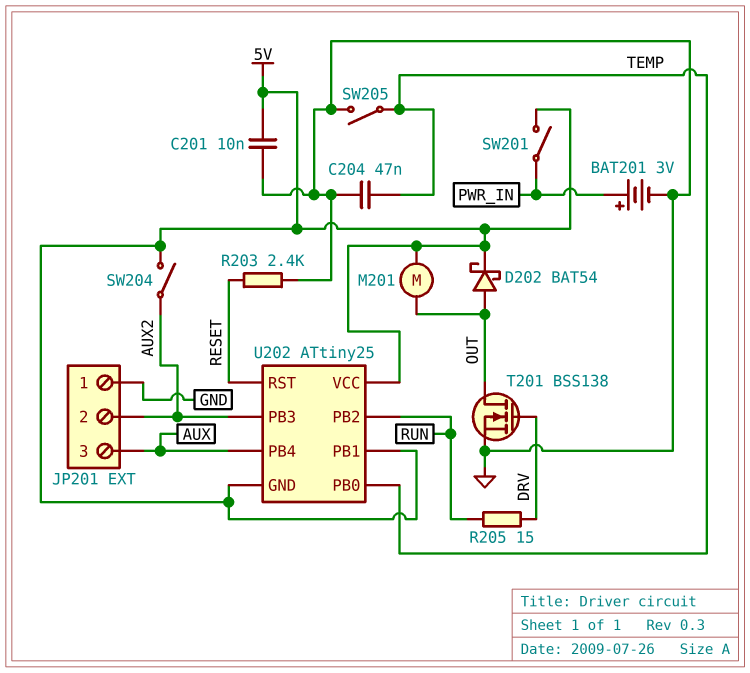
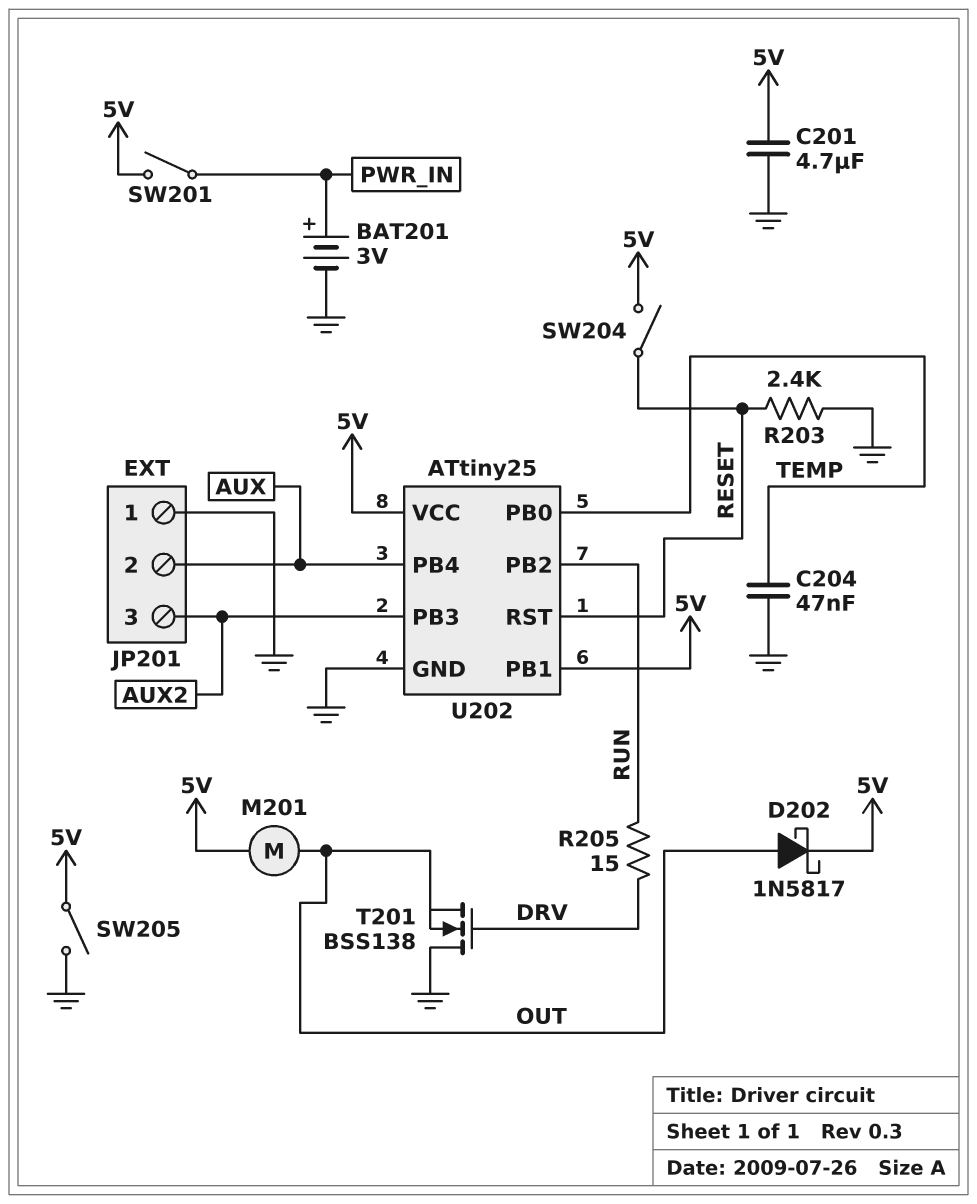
C201: 10nF (5V, GND) -> 4.7uF (5V, GND)
D202: schottky BAT54 (A OUT, K 5V) -> schottky 1N5817 (A OUT, K 5V)
JP201 pin 2: AUX2 -> AUX
JP201 pin 3: AUX -> AUX2
SW204: switch (5V, AUX2) -> switch (5V, RESET)
SW205: switch (GND, TEMP) -> switch (5V, GND)
T201: NMOS BSS138 (G DRV, D OUT, S GND) -> NMOS BSS138 (G DRV, D GND, S OUT)
U202 pin GND: 5V -> GND

